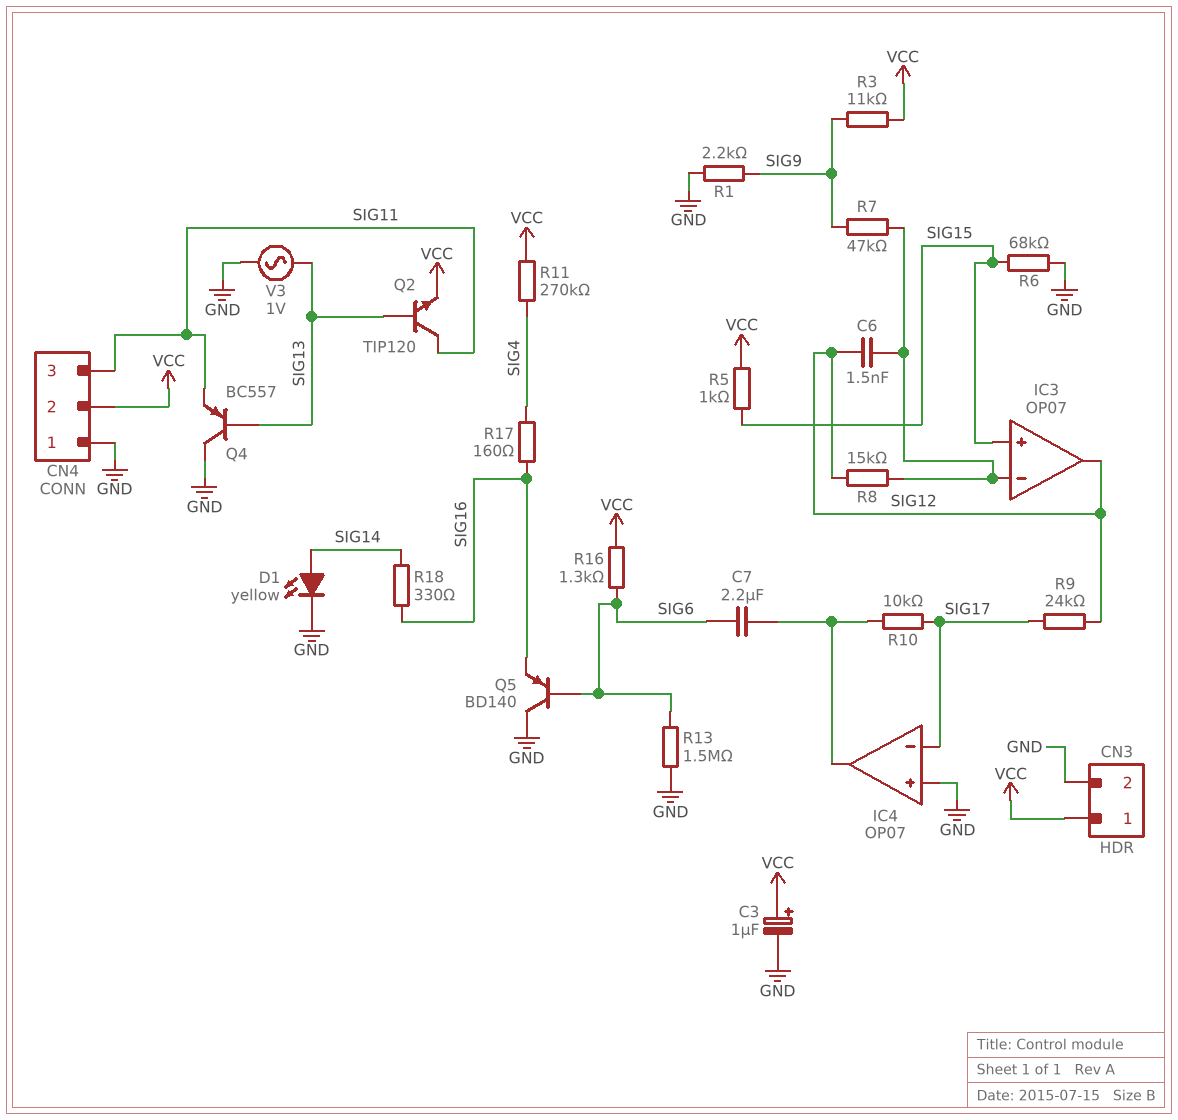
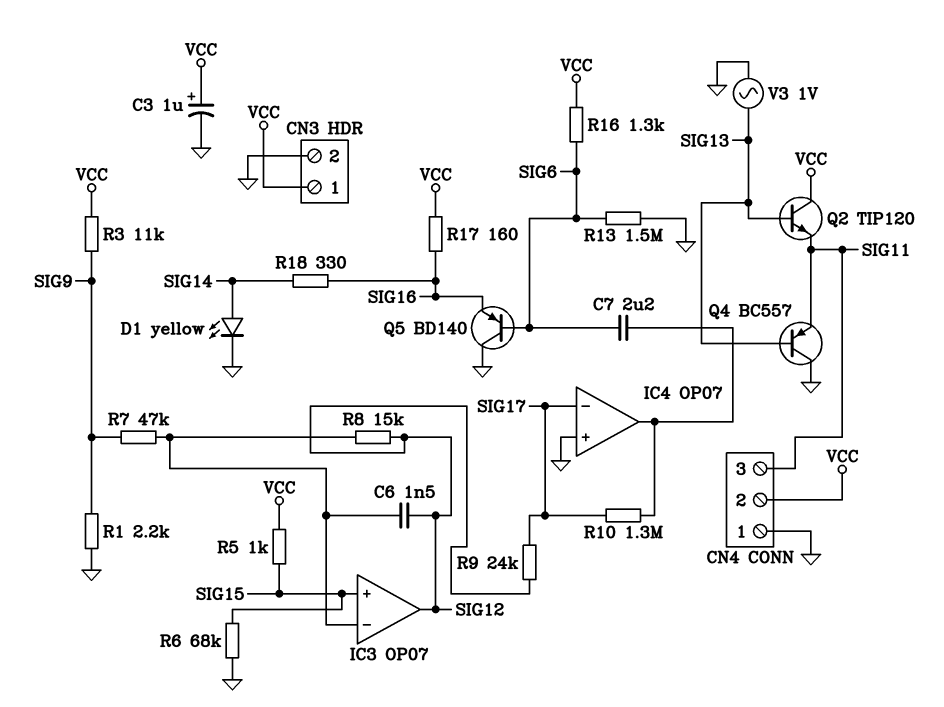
Q2: NPN TIP120 (B SIG13, C SIG11, E VCC) -> NPN TIP120 (B SIG13, C VCC, E SIG11)
R10: 10k (IC4/out, SIG17) -> 1.3M (IC4/out, SIG17)
R11: 270k (SIG4, VCC) -> none
R17: 160 (SIG4, SIG16) -> 160 (SIG16, VCC)

